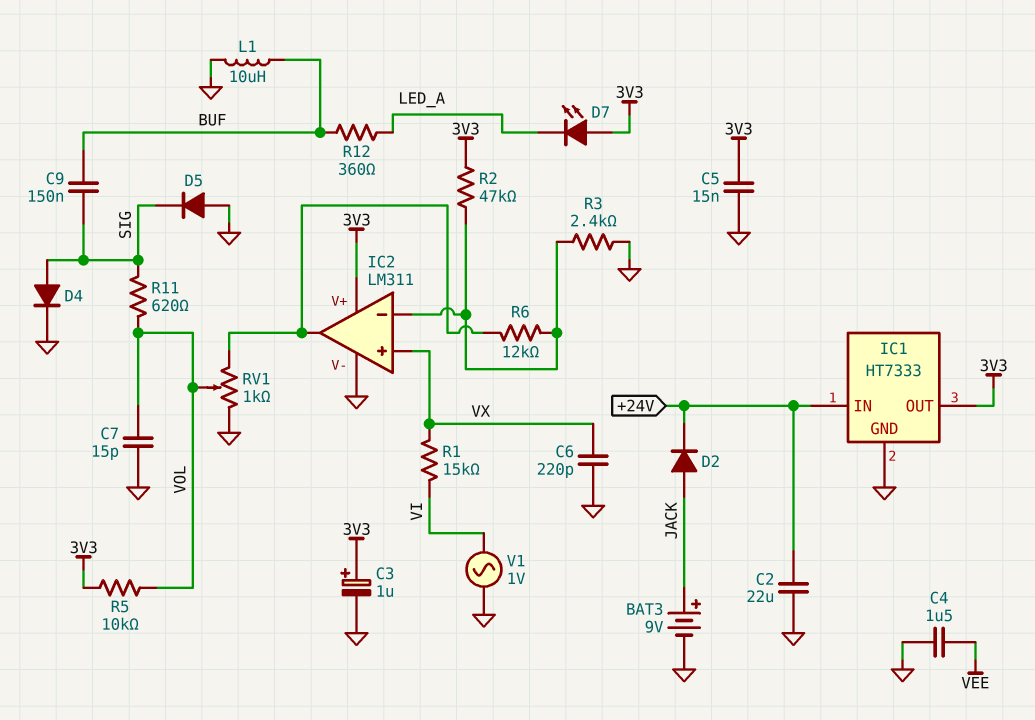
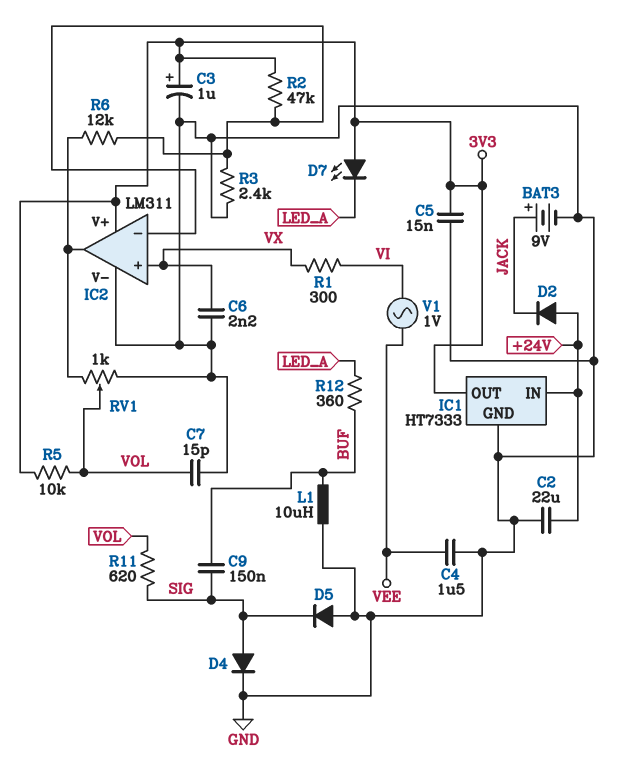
C6: 220pF (GND, VX) -> 2.2nF (GND, VX)
D2: diode (A JACK, K +24V) -> diode (A +24V, K JACK)
R1: 15k (VI, VX) -> 300 (VI, VX)
V1: AC 1V (GND, VI) -> AC 1V (VEE, VI)

